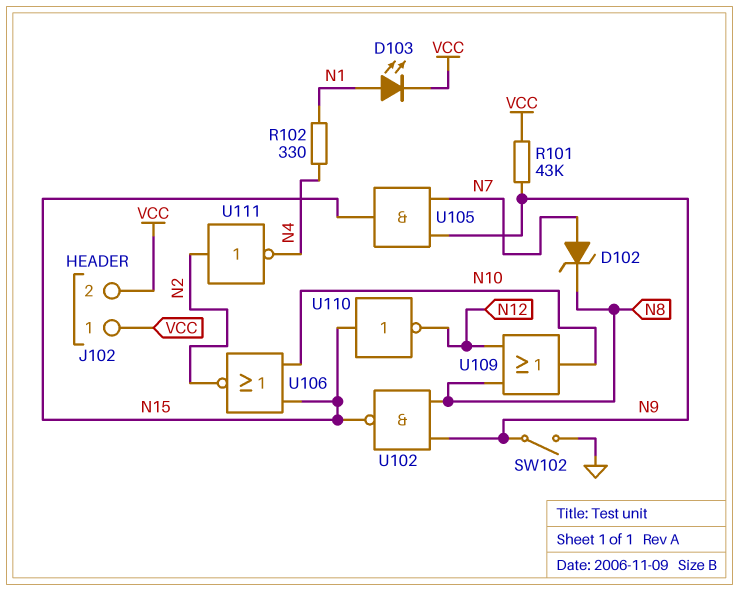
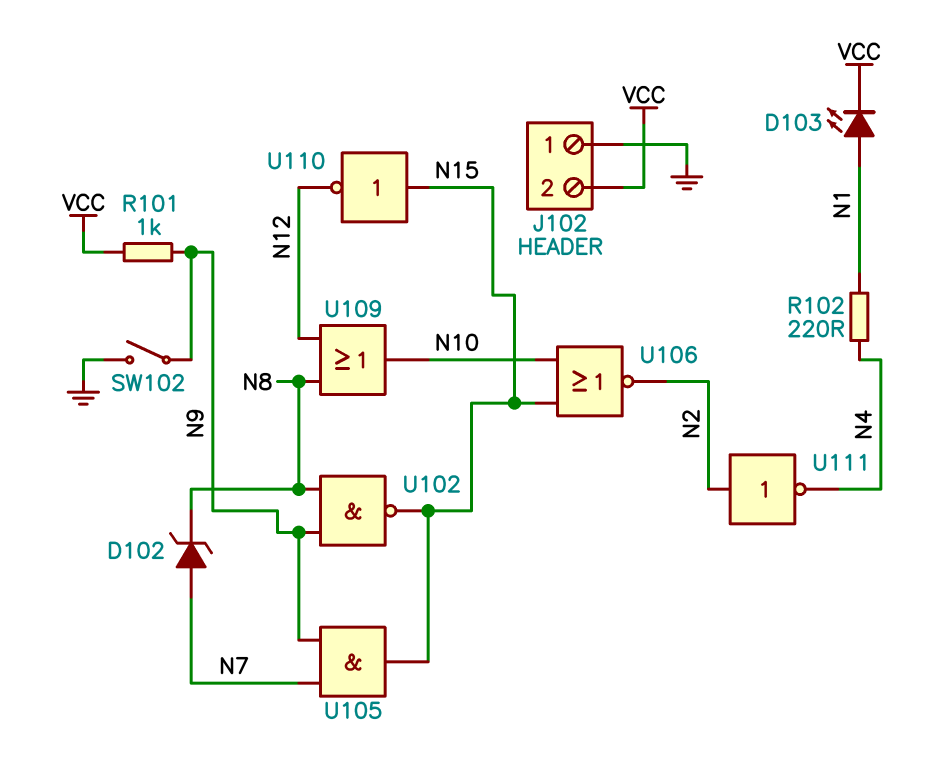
J102 pin 1: VCC -> GND
R101: 43k (N9, VCC) -> 1k (N9, VCC)
R102: 330 (N1, N4) -> 220 (N1, N4)

